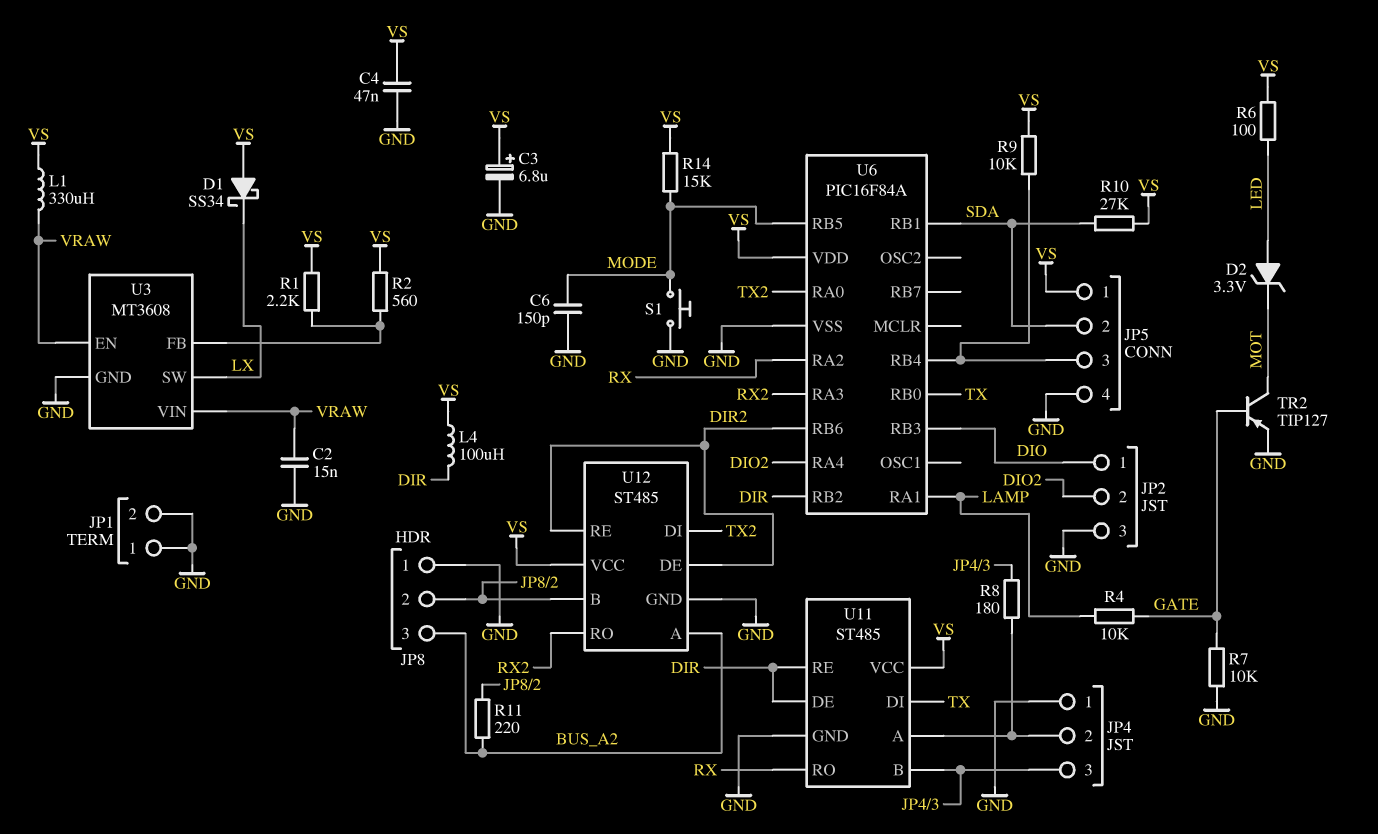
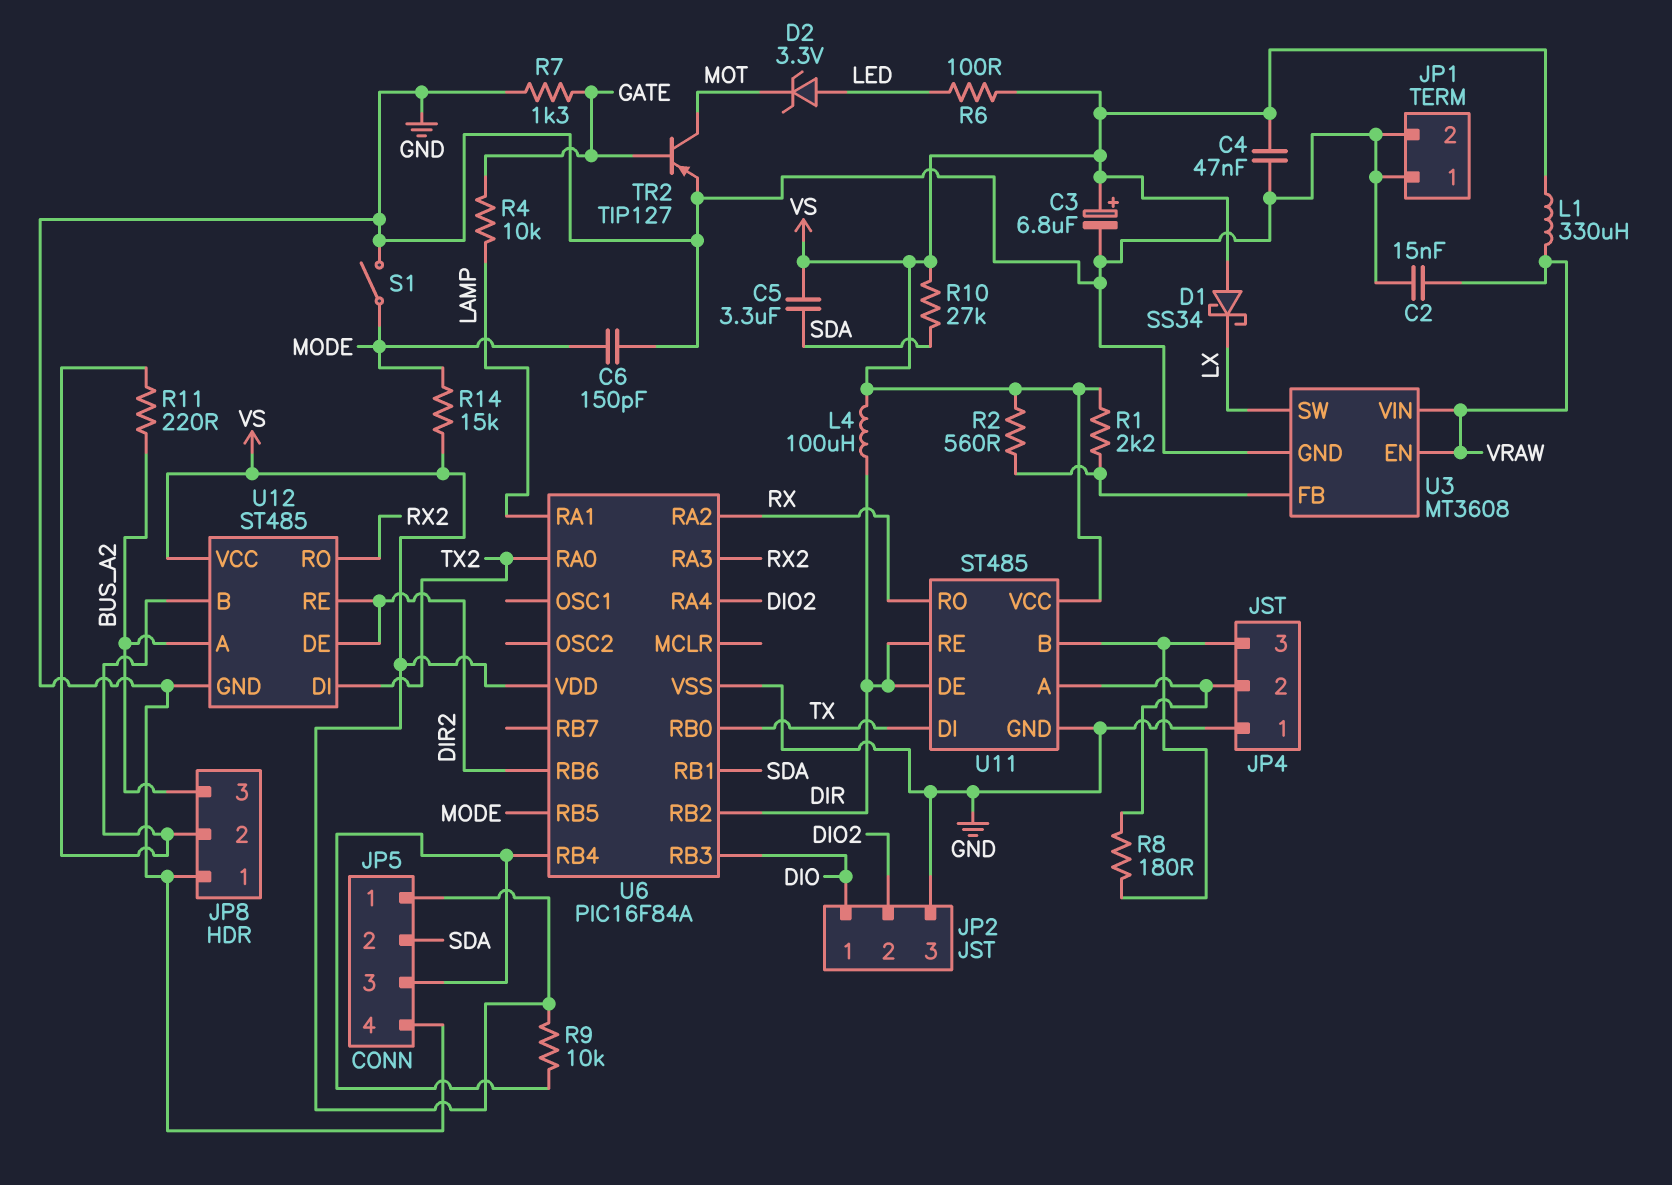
C5: none -> 3.3uF (SDA, VS)
R7: 10k (GATE, GND) -> 1.3k (GATE, GND)
S1: button (GND, MODE) -> switch (GND, MODE)

